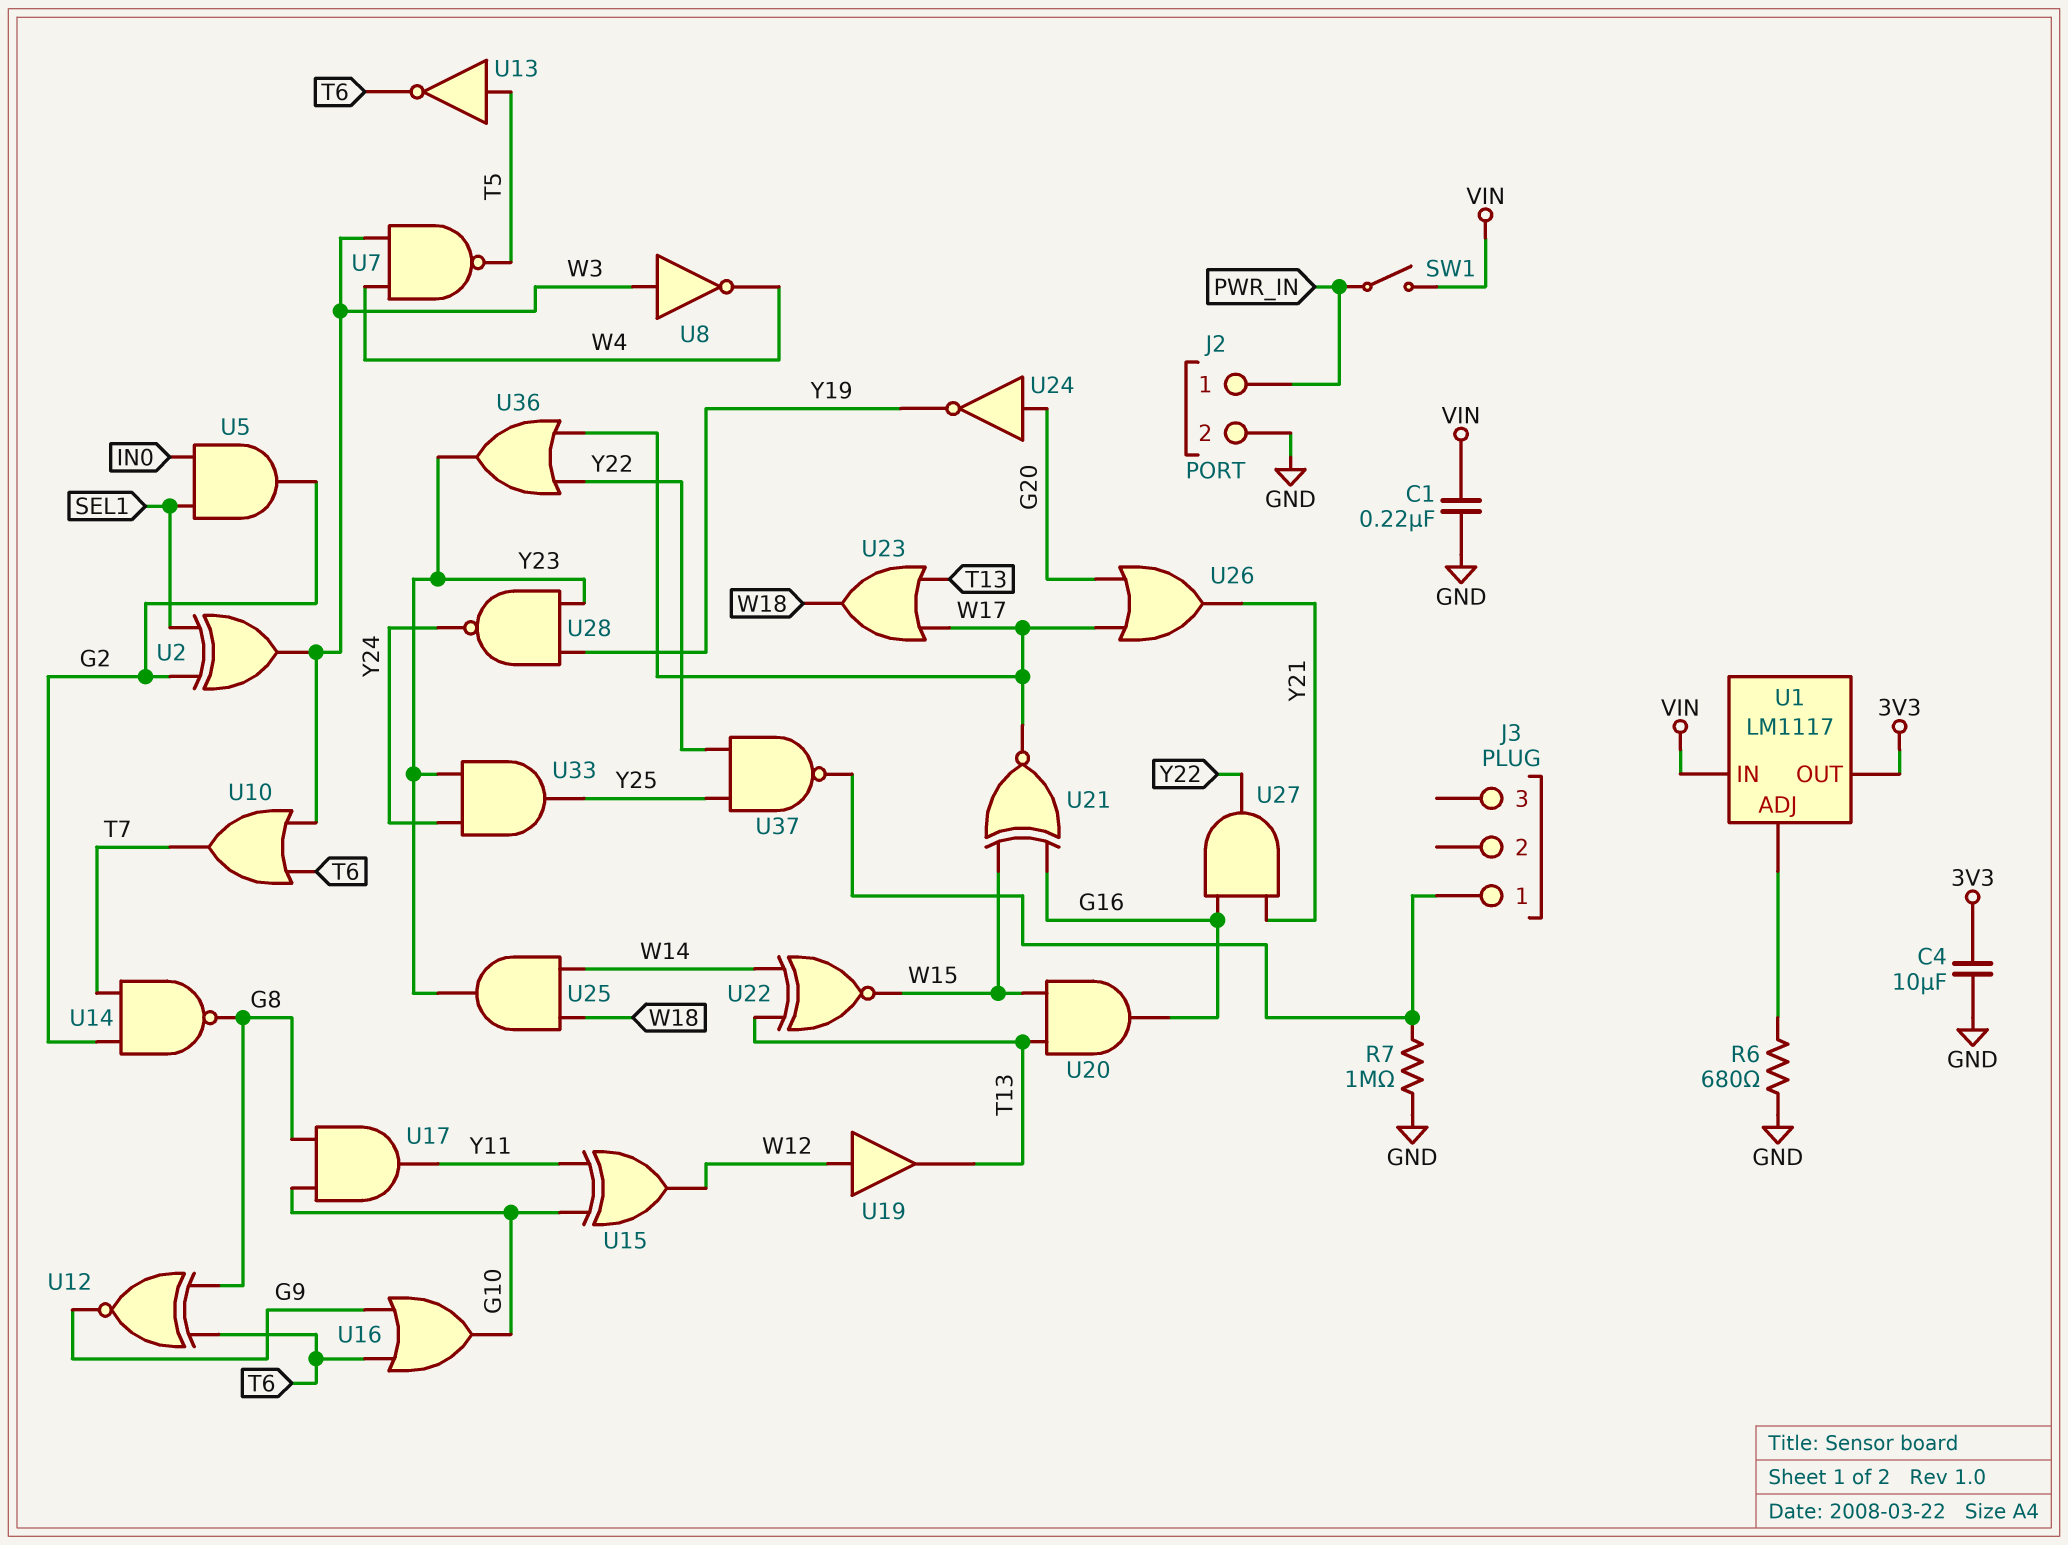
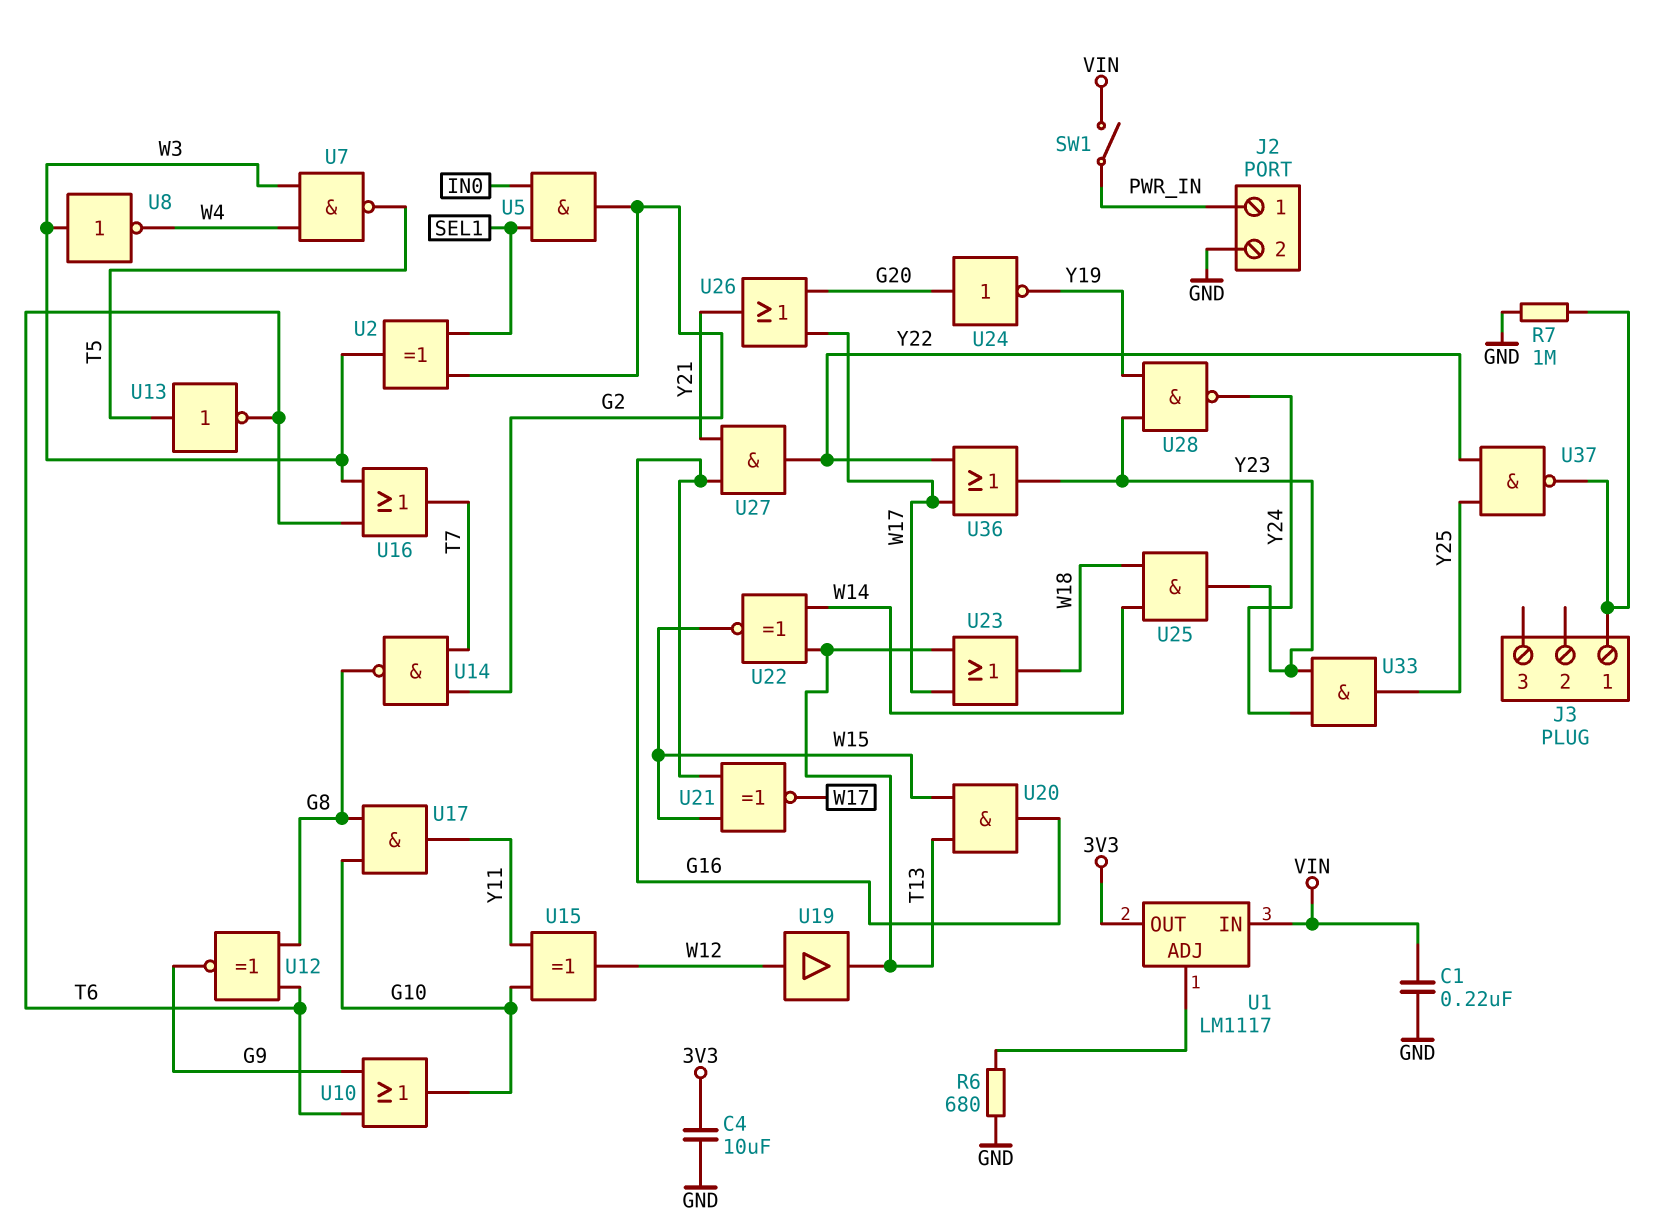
U10: OR (in T6, in W3, out T7) -> OR (in G9, in T6, out G10)
U16: OR (in G9, in T6, out G10) -> OR (in T6, in W3, out T7)

